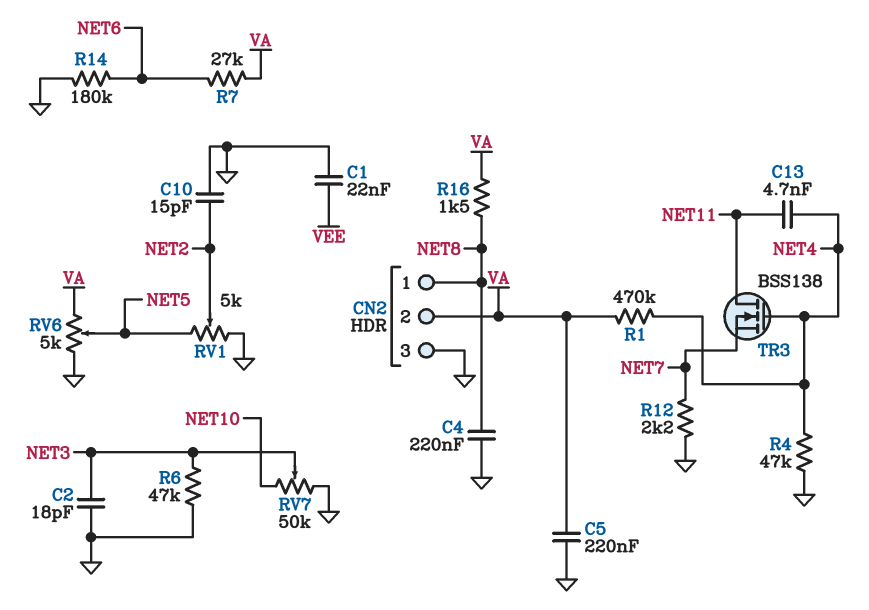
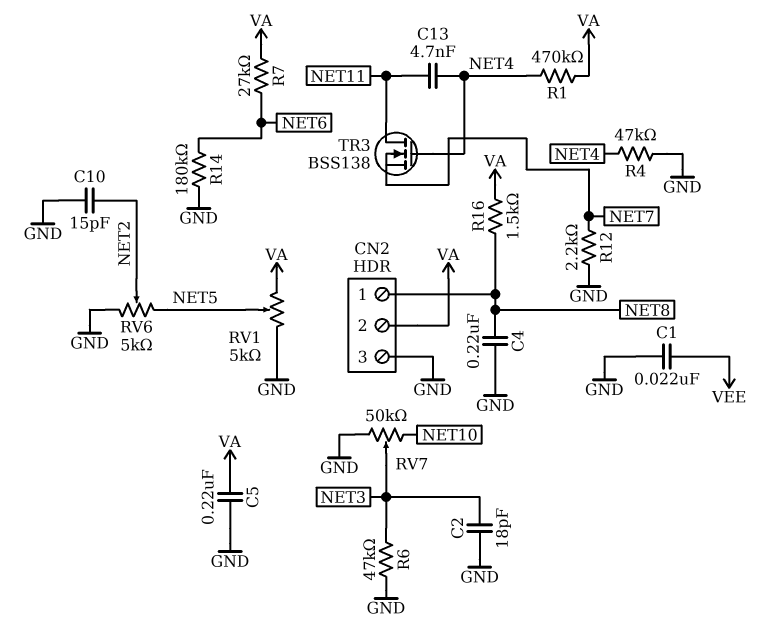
RV1: 5k (GND, NET5, wiper NET2) -> 5k (GND, VA, wiper NET5)
RV6: 5k (GND, VA, wiper NET5) -> 5k (GND, NET5, wiper NET2)

